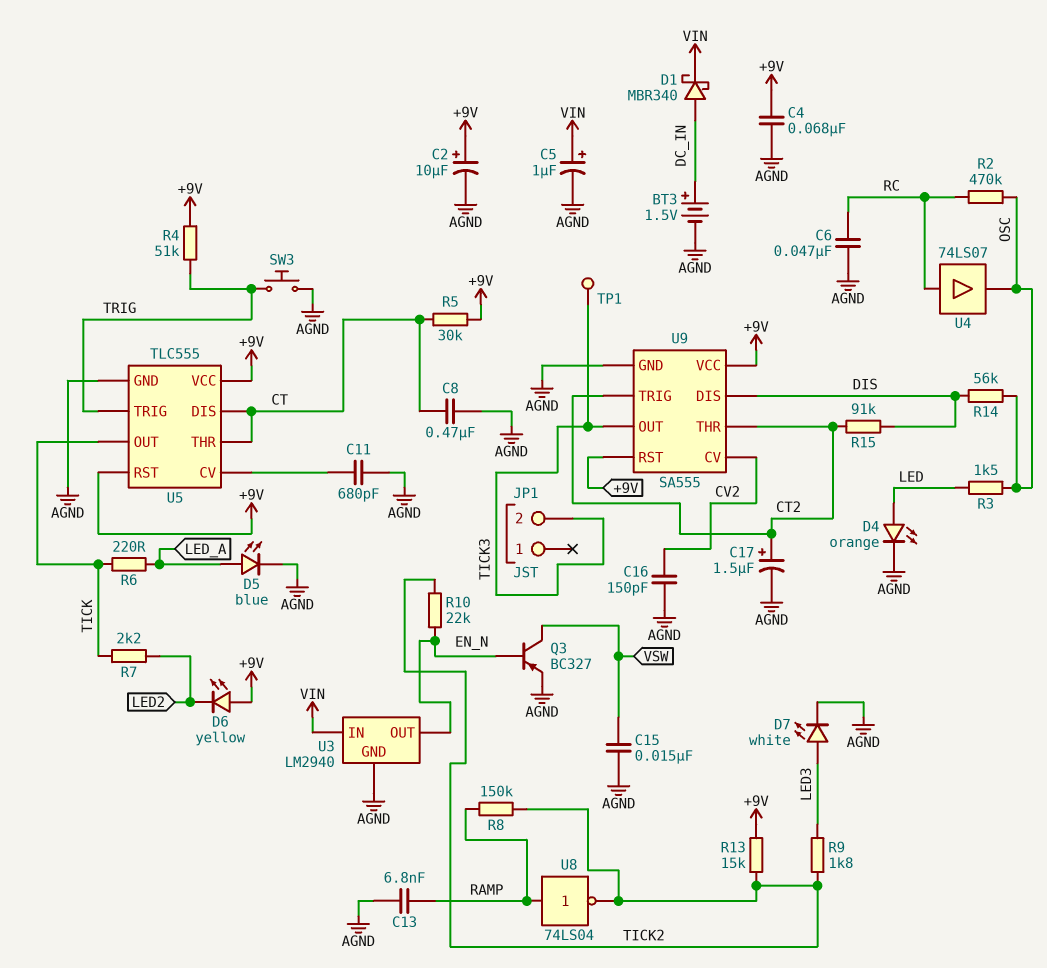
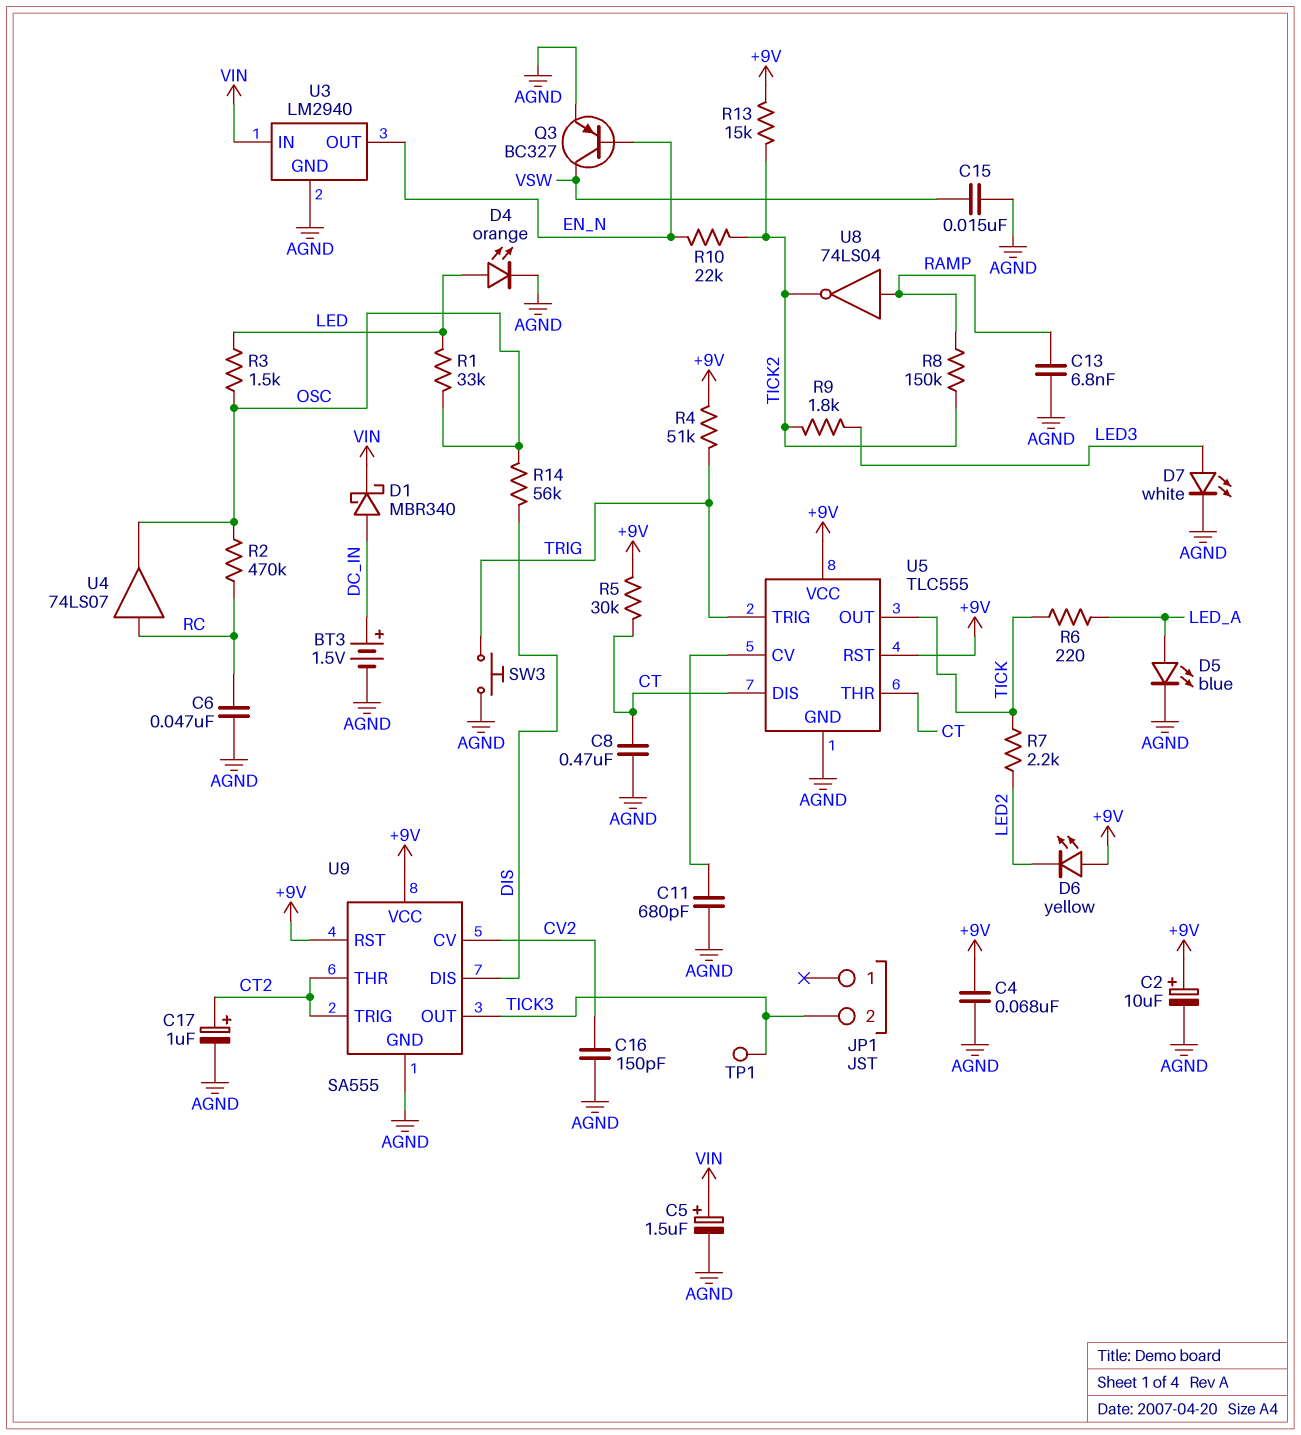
C5: 1uF (plus VIN, minus AGND) -> 1.5uF (plus VIN, minus AGND)
C17: 1.5uF (plus CT2, minus AGND) -> 1uF (plus CT2, minus AGND)
R1: none -> 33k (LED, OSC)
R15: 91k (CT2, DIS) -> none

